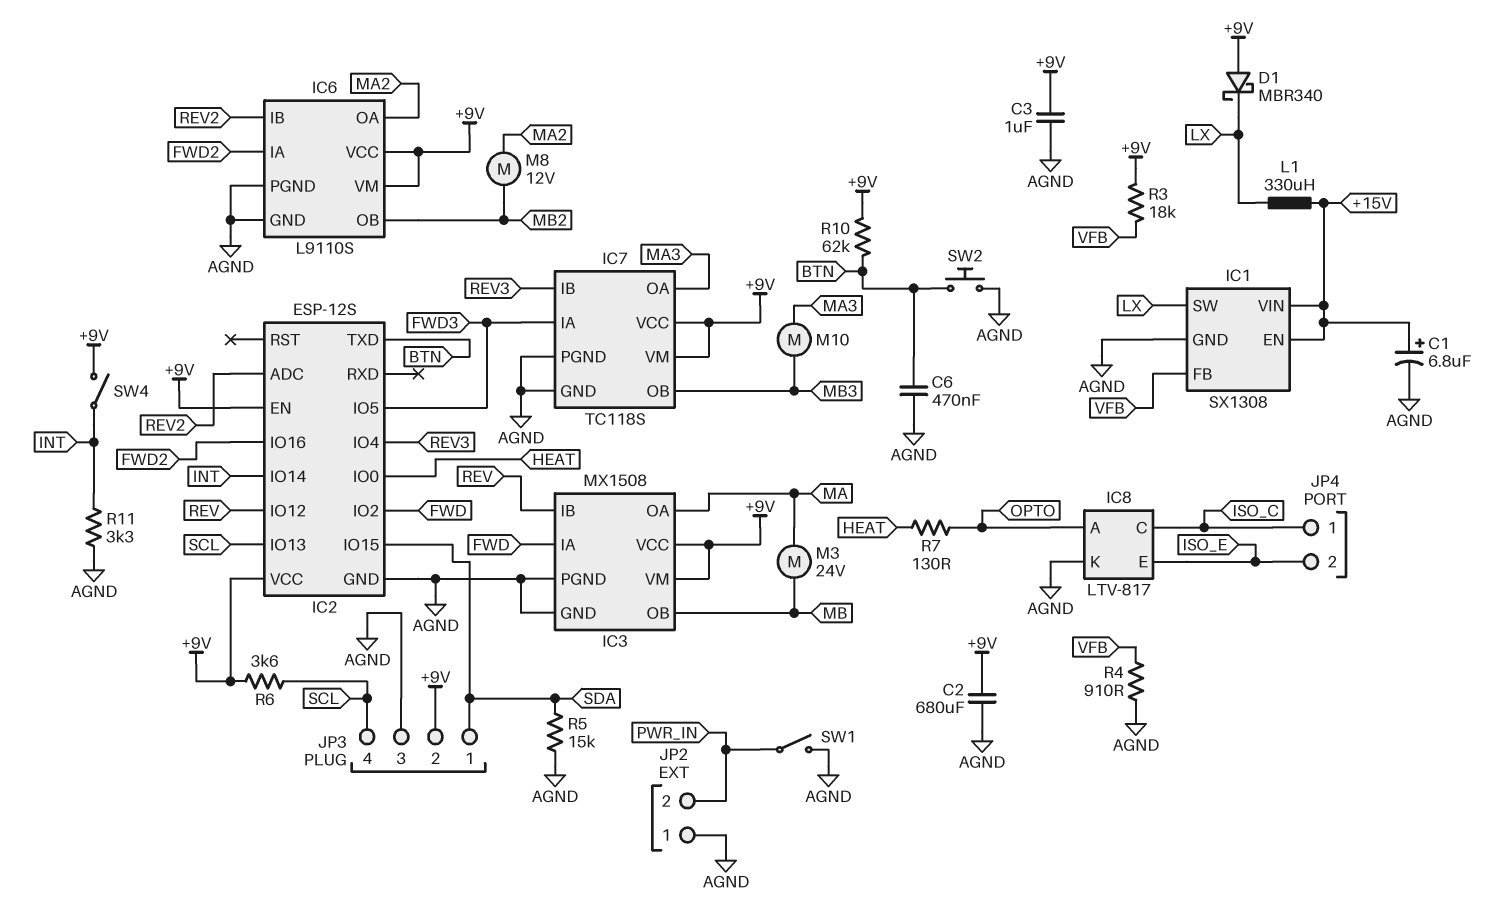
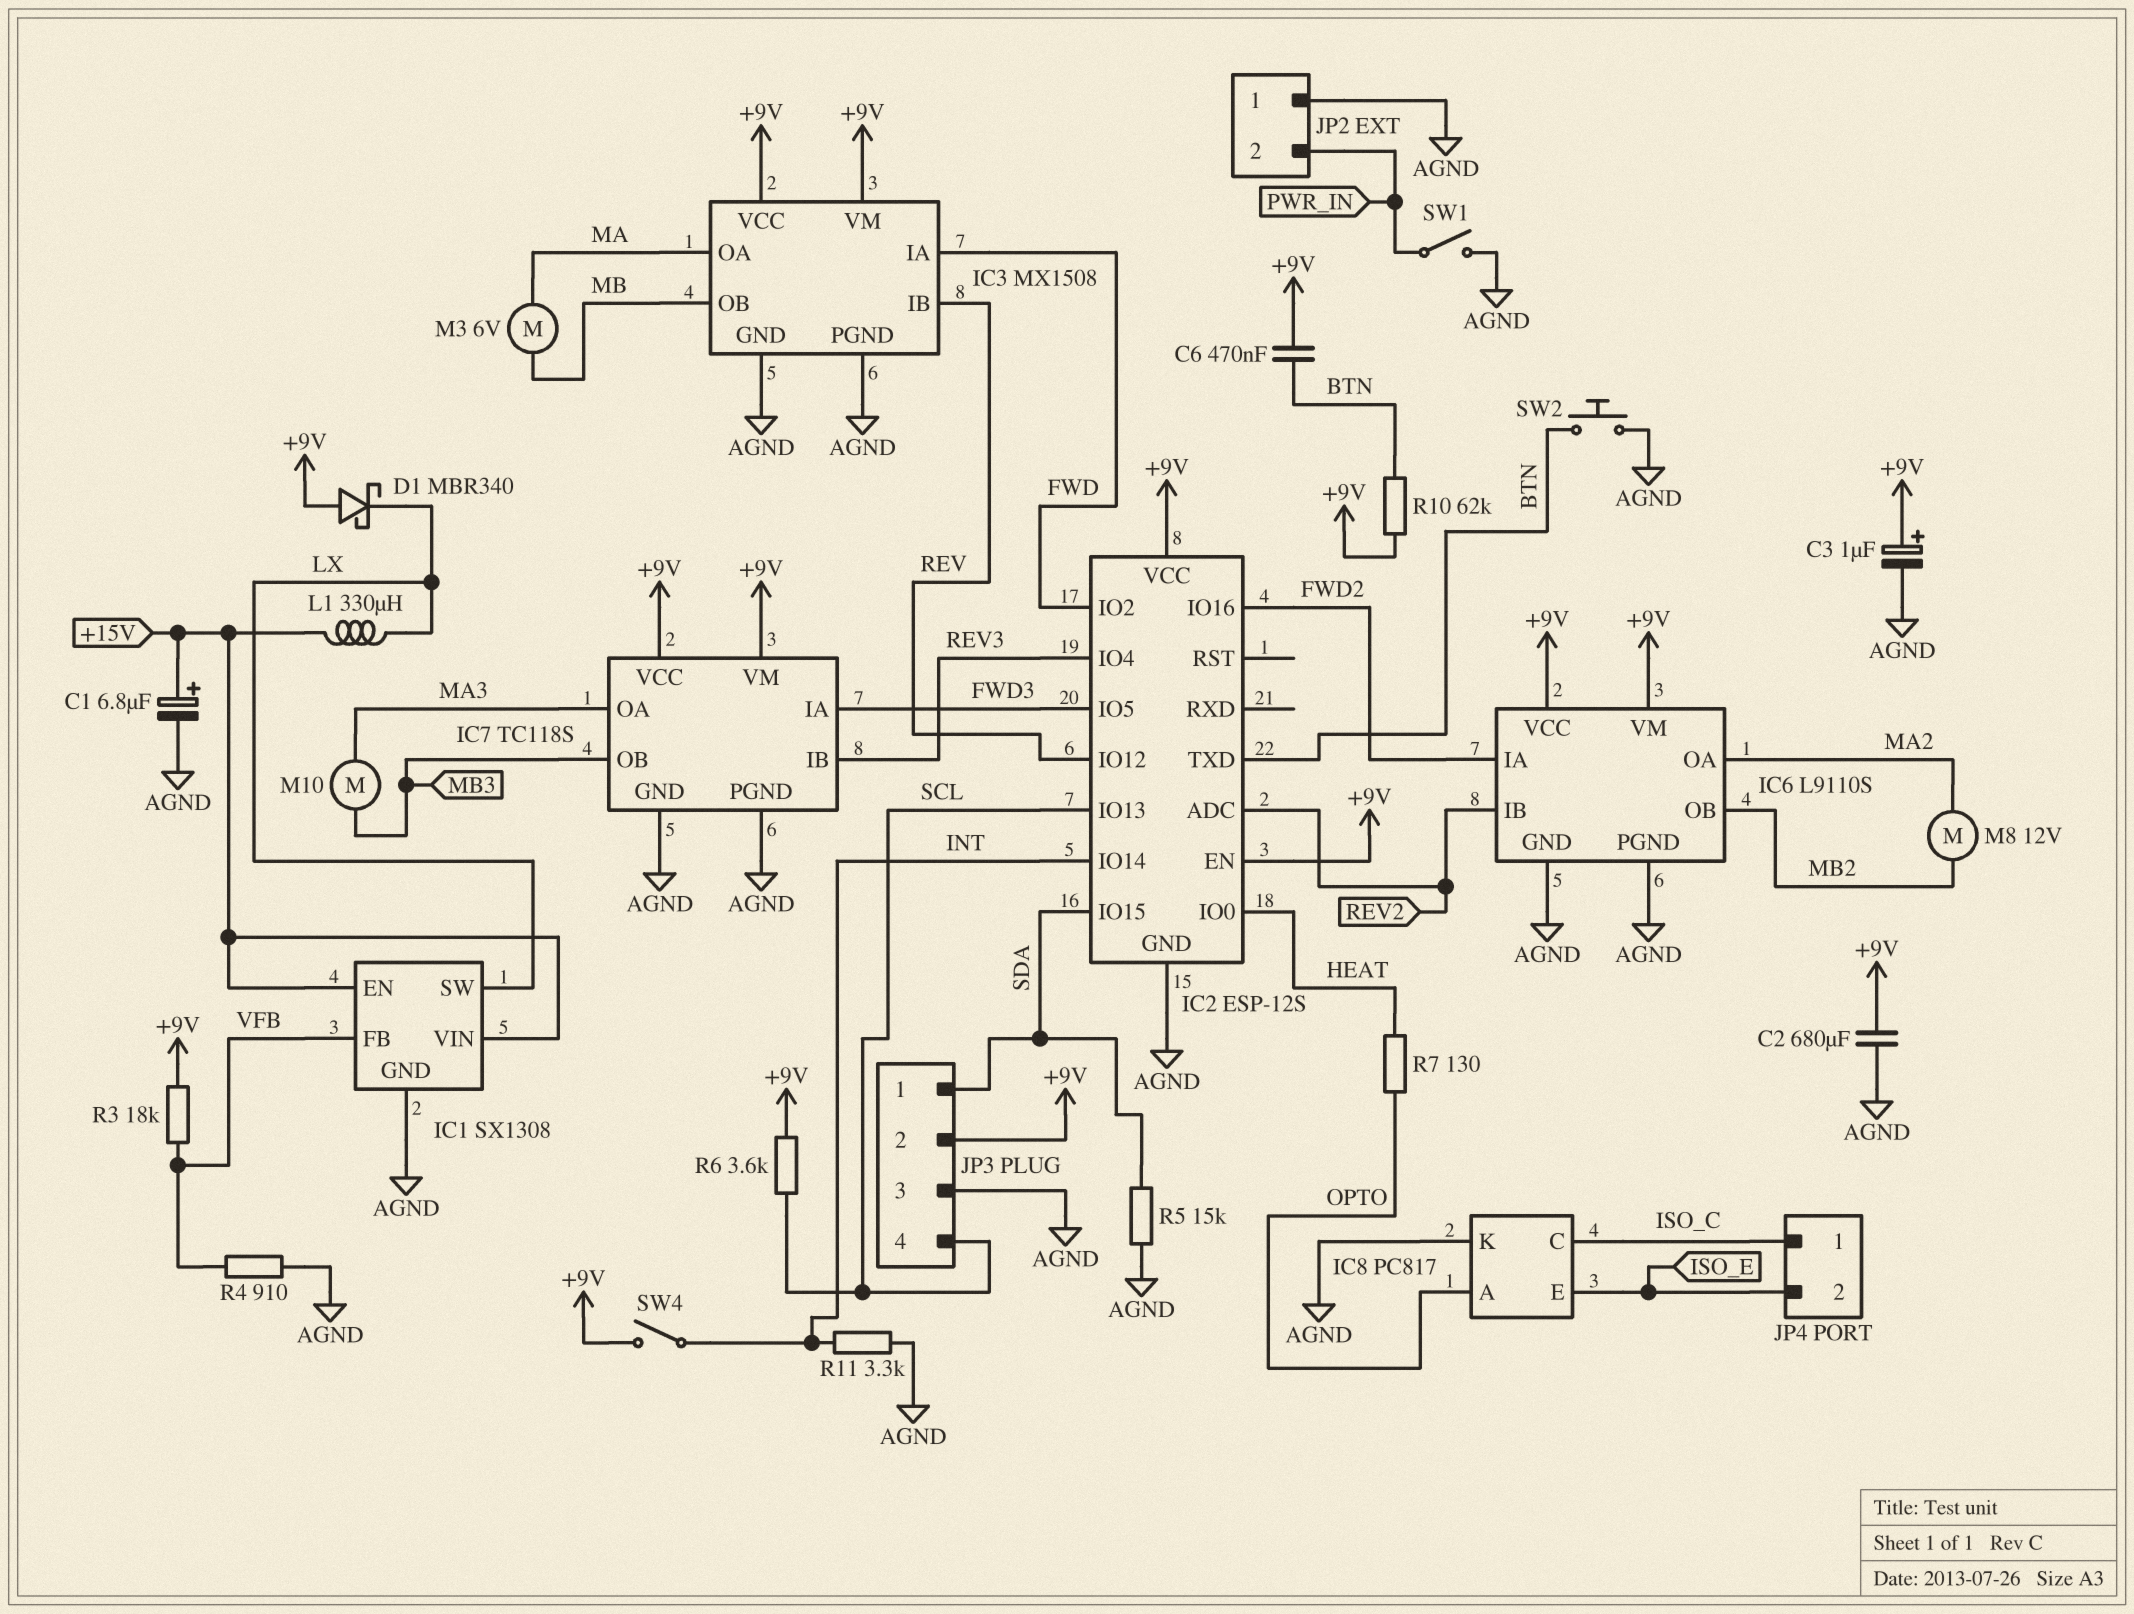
C3: 1uF (+9V, AGND) -> 1uF (plus +9V, minus AGND)
C6: 470nF (AGND, BTN) -> 470nF (+9V, BTN)
IC8: LTV-817 -> PC817
M3: motor 24V (MA, MB) -> motor 6V (MA, MB)

